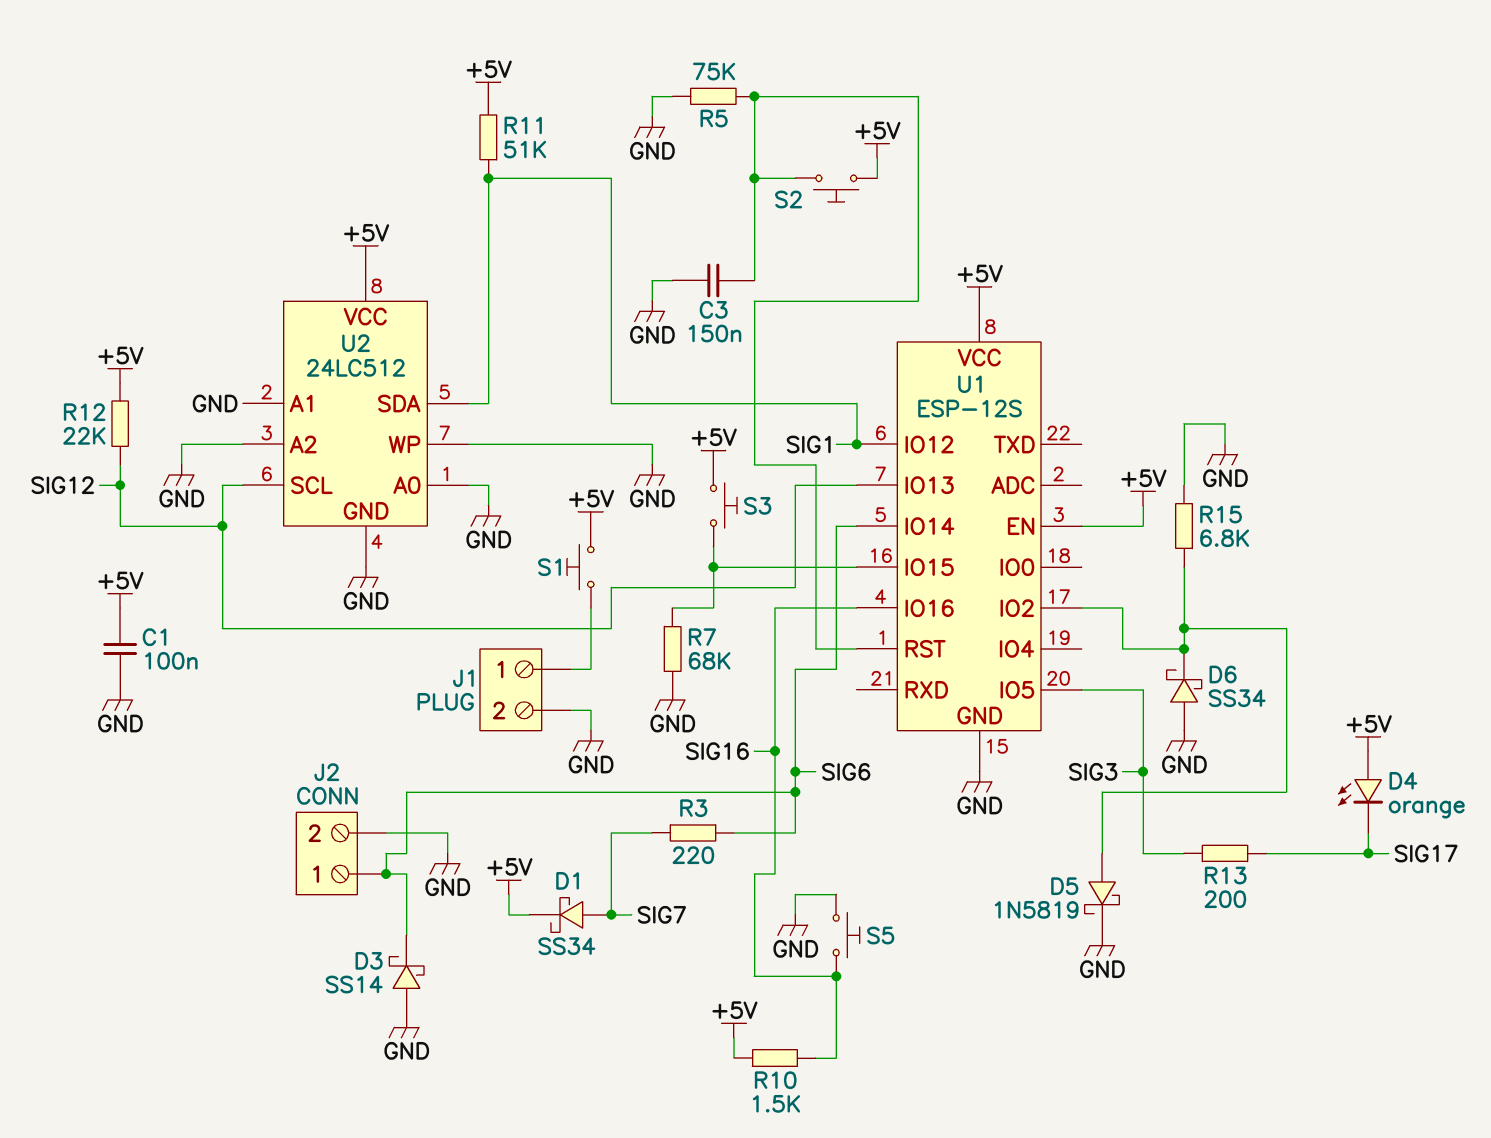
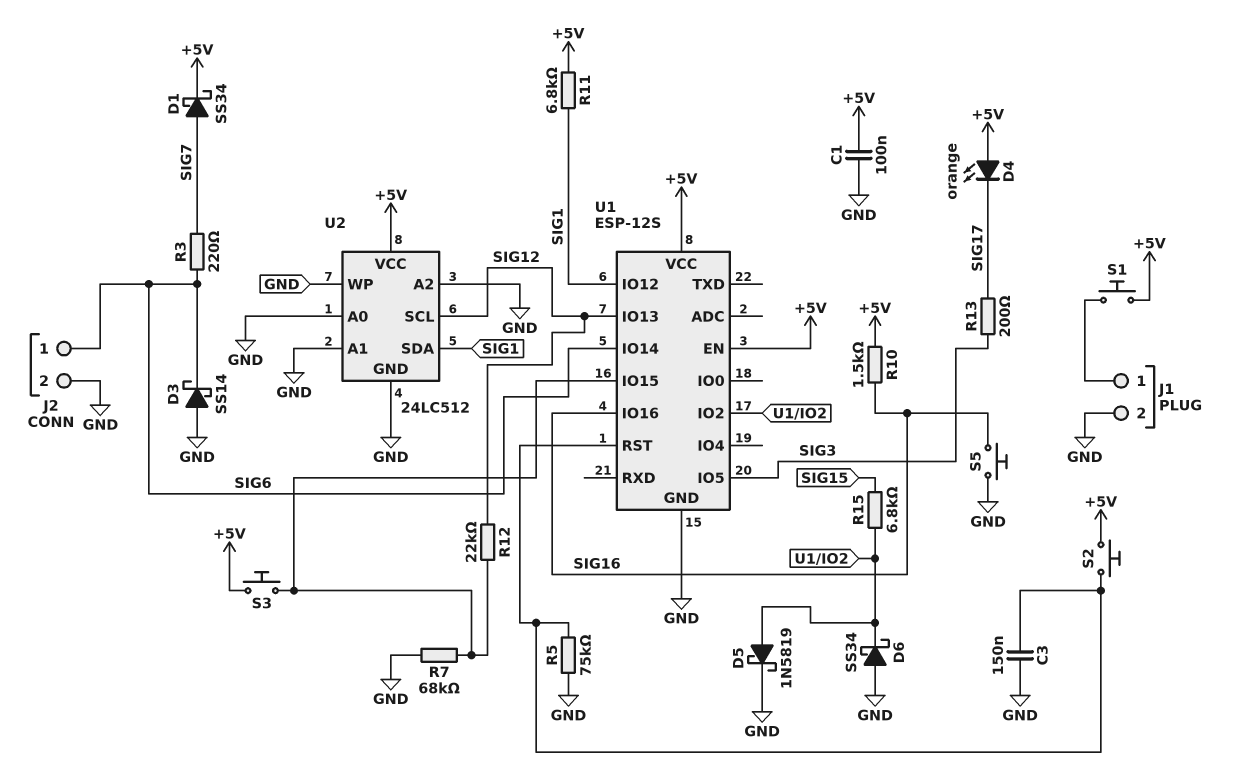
R11: 51k (+5V, SIG1) -> 6.8k (+5V, SIG1)
R12: 22k (+5V, SIG12) -> 22k (SIG12, U1/IO15)
R15: 6.8k (GND, U1/IO2) -> 6.8k (SIG15, U1/IO2)

